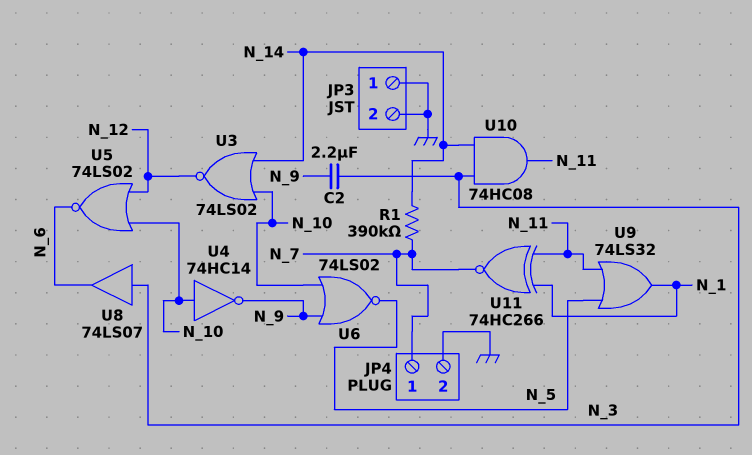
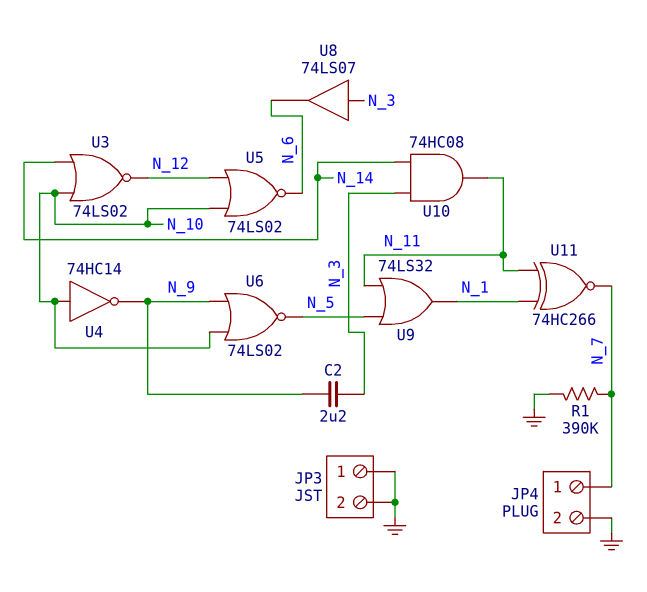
R1: 390k (N_7, N_14) -> 390k (GND, N_7)

